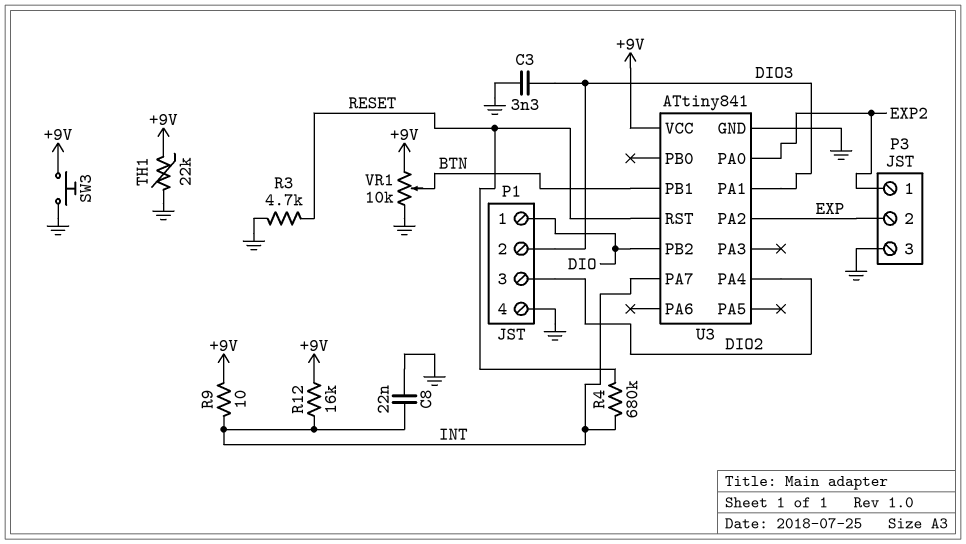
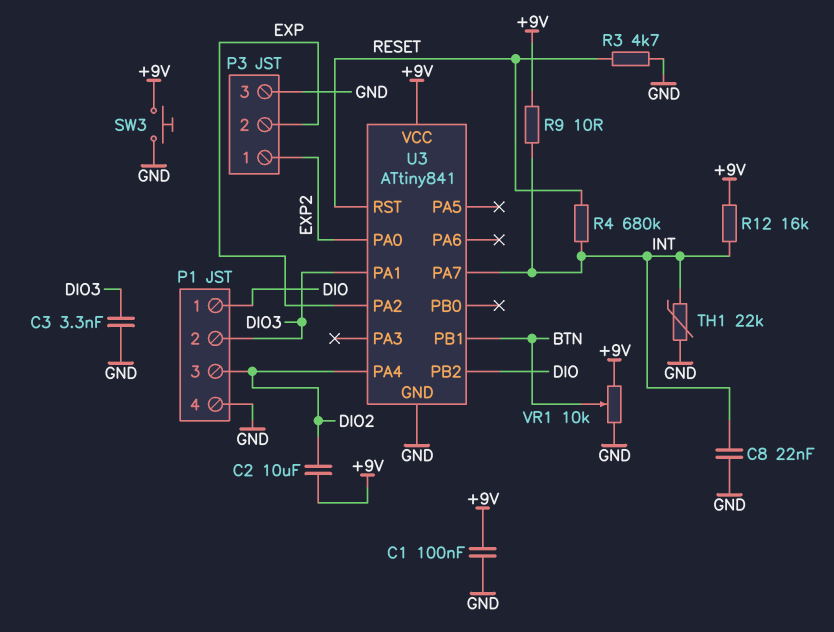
C1: none -> 100nF (+9V, GND)
C2: none -> 10uF (+9V, DIO2)
TH1: 22k (+9V, GND) -> 22k (GND, INT)

